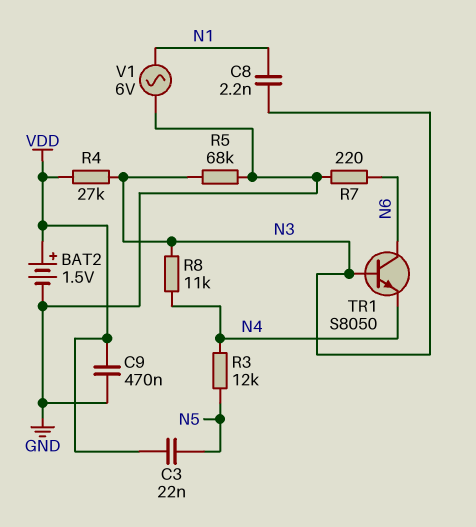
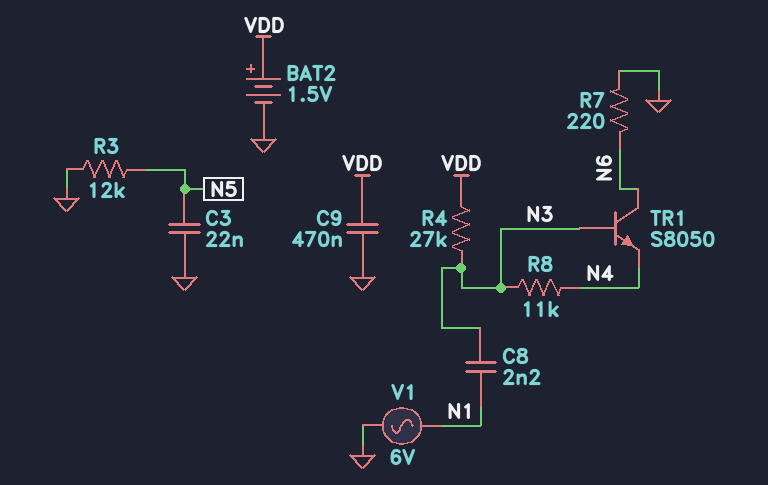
C3: 22nF (N5, VDD) -> 22nF (GND, N5)
R3: 12k (N4, N5) -> 12k (GND, N5)
R5: 68k (GND, N3) -> none

